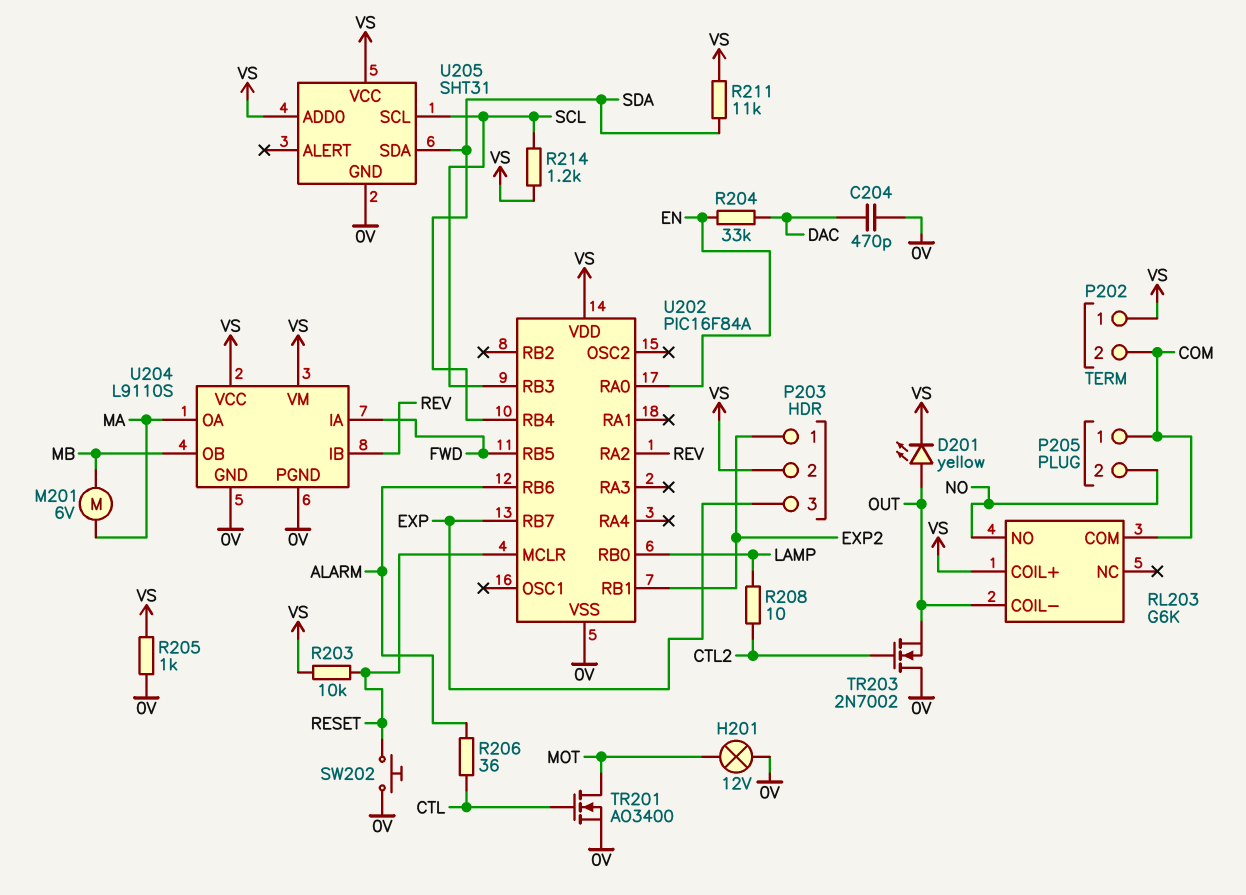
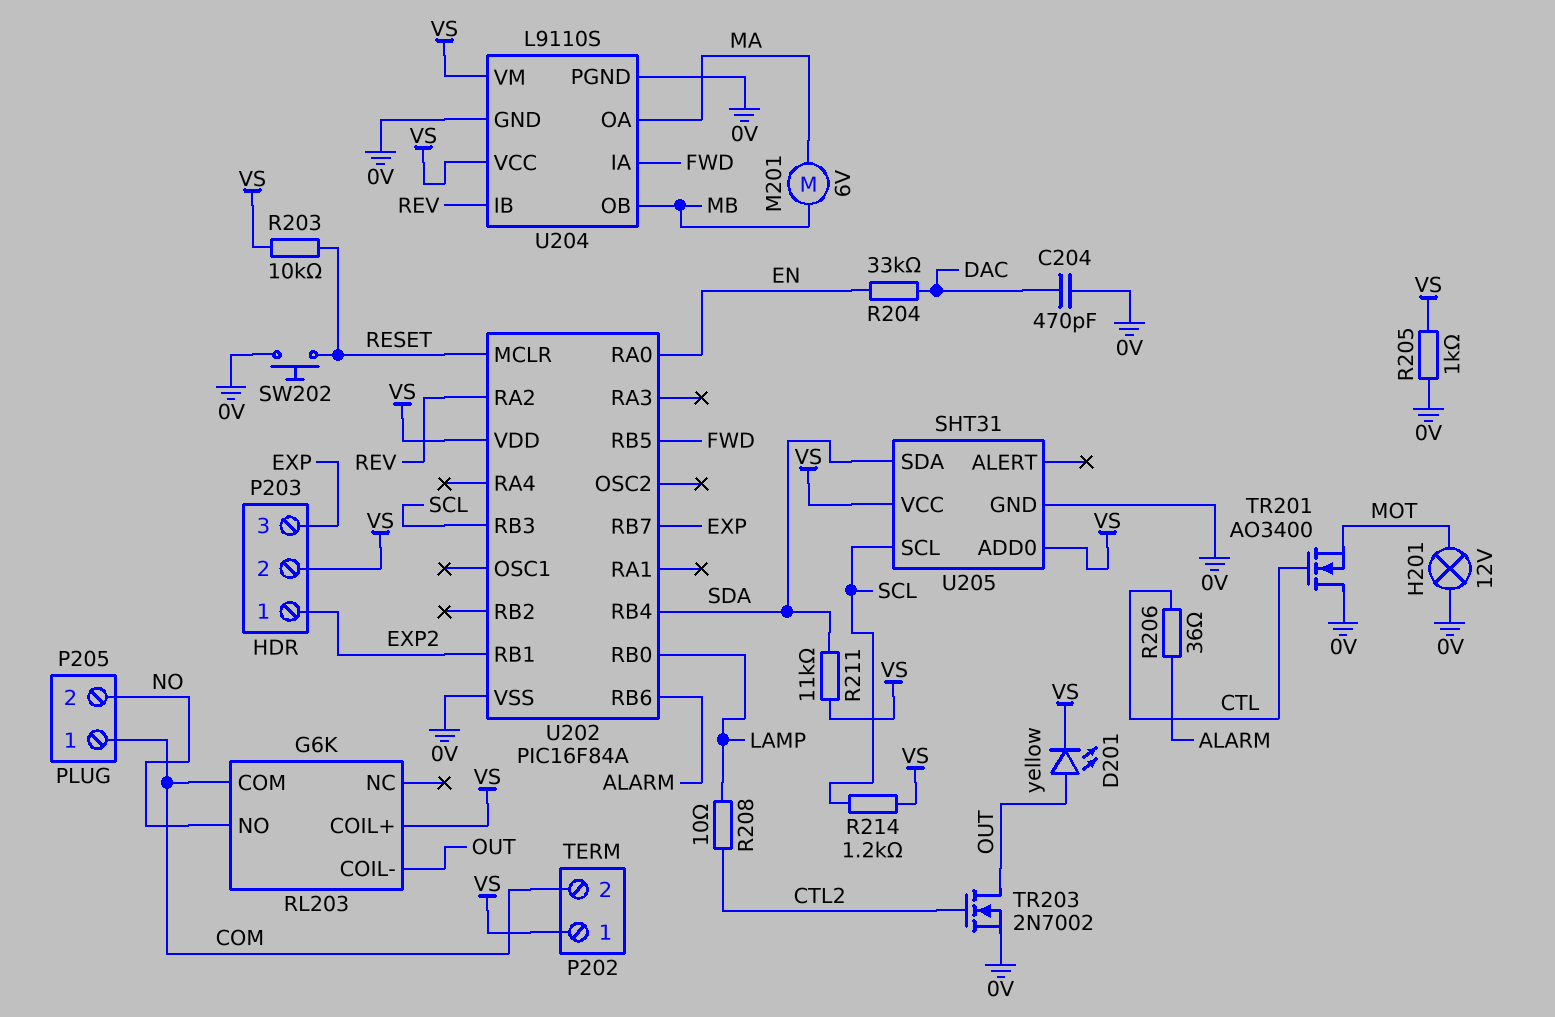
TR201: NMOS AO3400 (G CTL, D MOT, S 0V) -> NMOS AO3400 (G CTL, D 0V, S MOT)
TR203: NMOS 2N7002 (G CTL2, D 0V, S OUT) -> NMOS 2N7002 (G CTL2, D OUT, S 0V)

